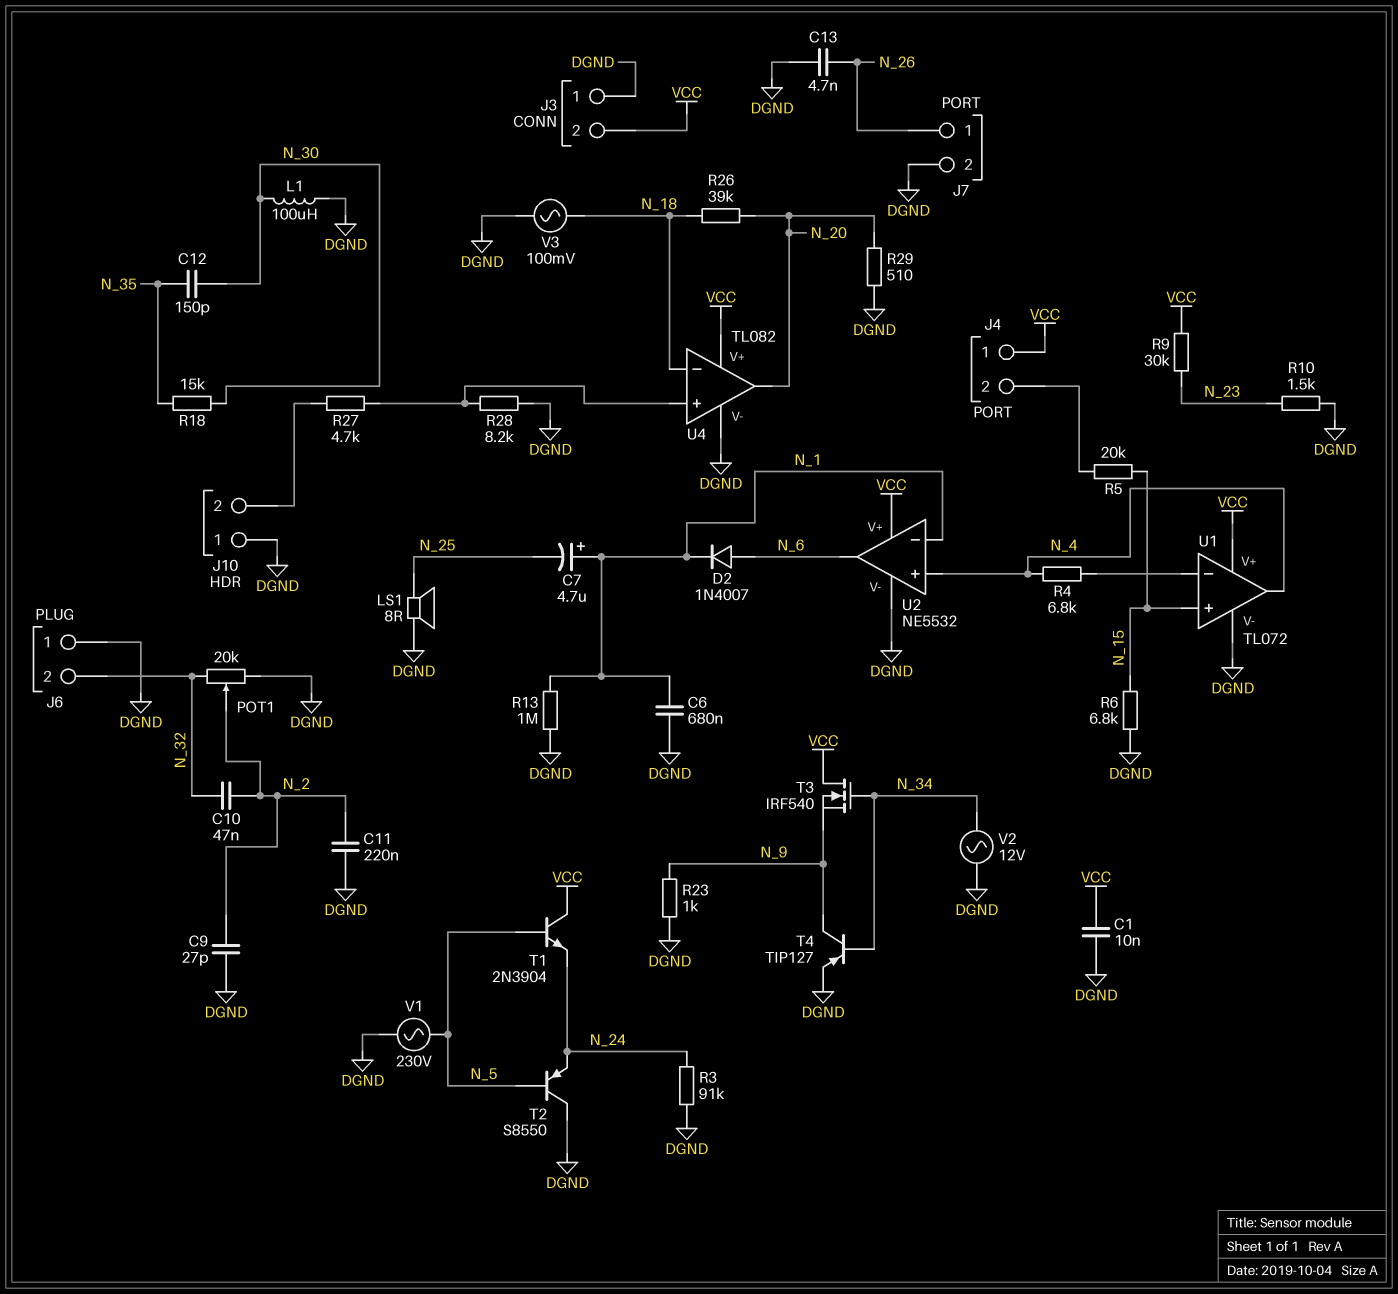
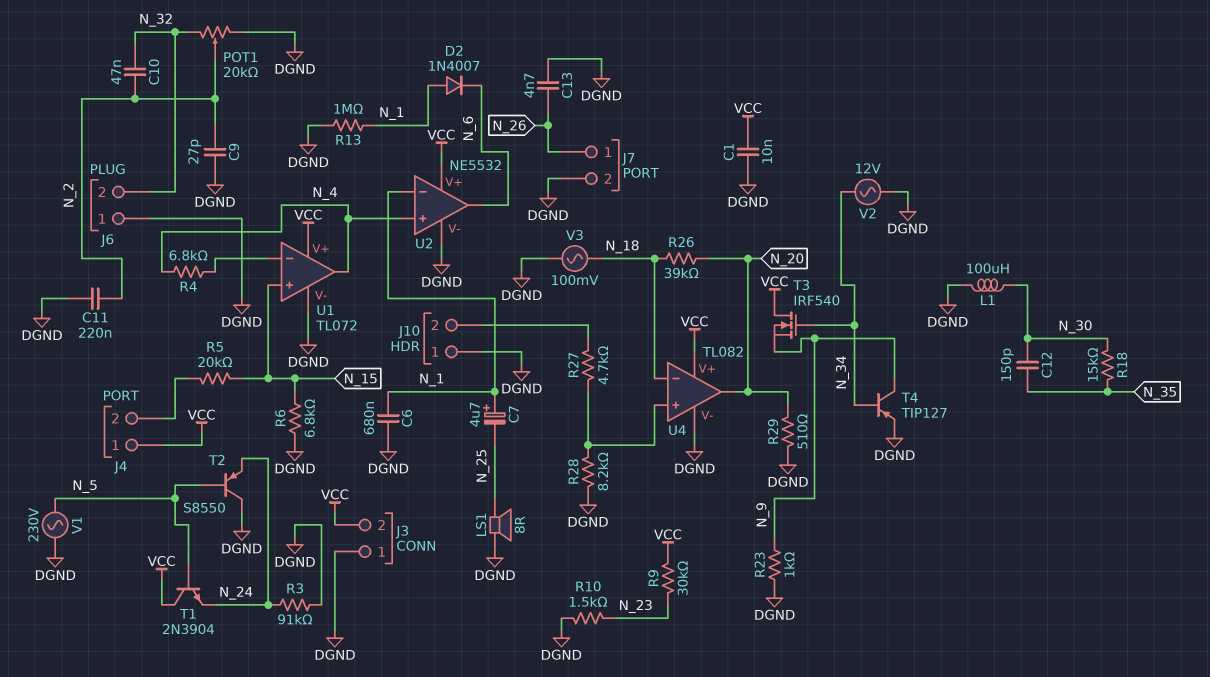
D2: diode 1N4007 (A N_6, K N_1) -> diode 1N4007 (A N_1, K N_6)

